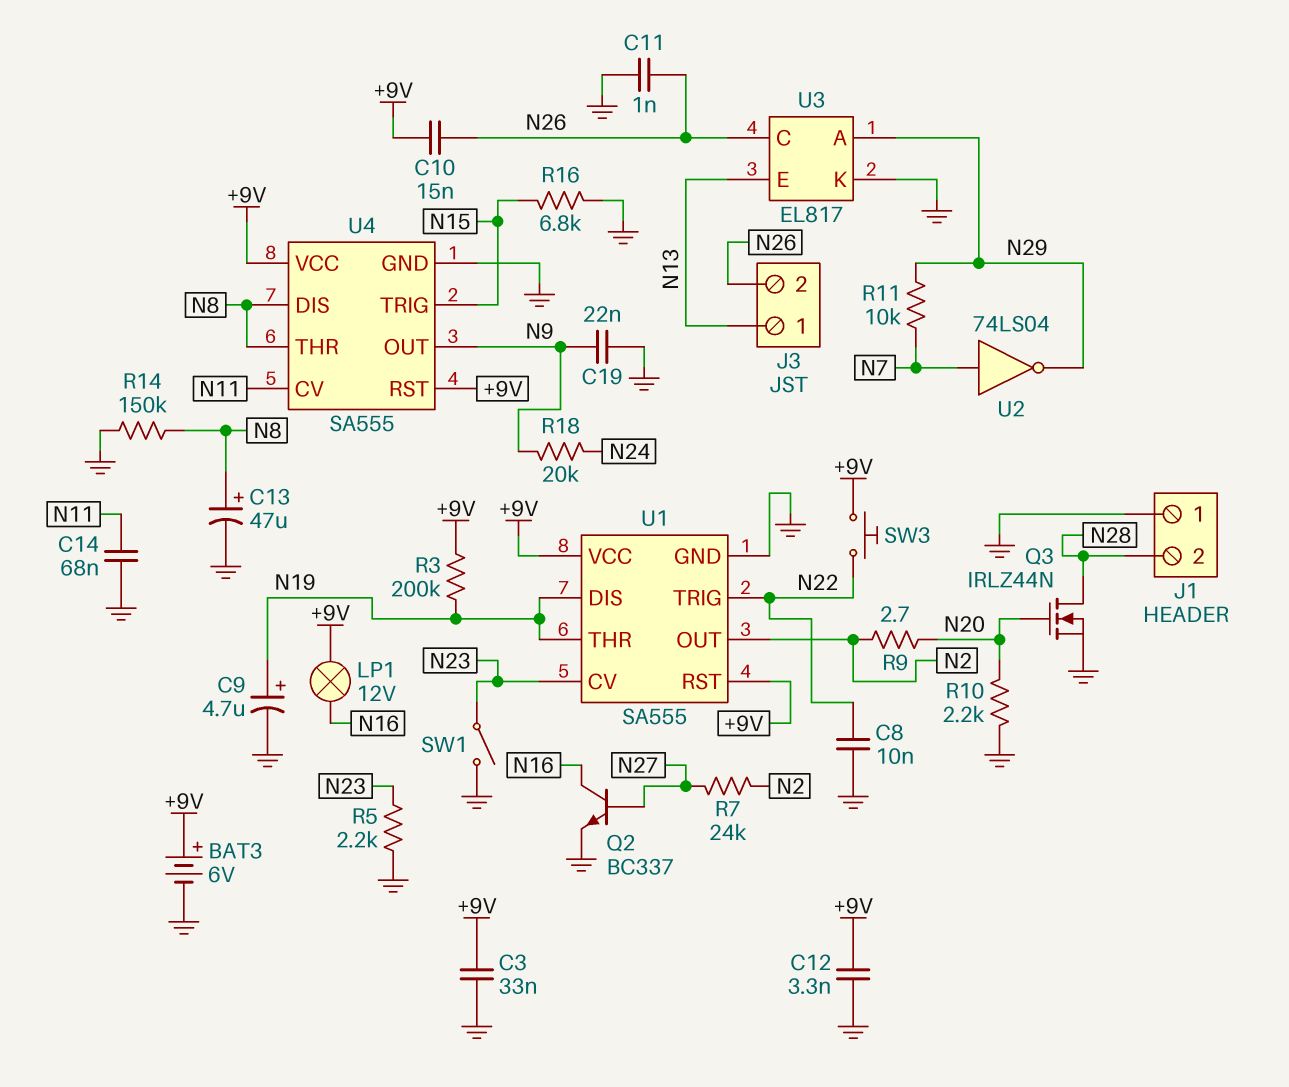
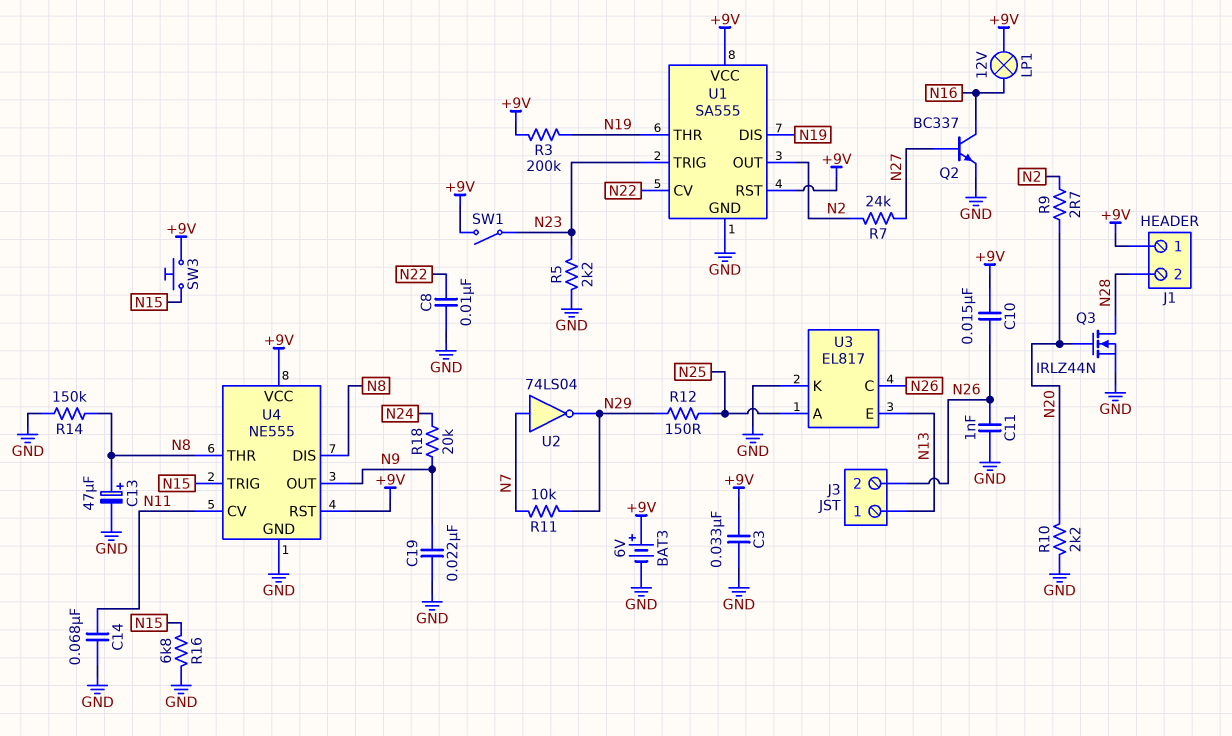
C9: 4.7uF (plus N19, minus GND) -> none
C12: 3.3nF (+9V, GND) -> none
J1 pin 1: GND -> +9V
R12: none -> 150 (N25, N29)
SW1: switch (GND, N23) -> switch (+9V, N23)
SW3: button (+9V, N22) -> button (+9V, N15)
U1 pin CV: N23 -> N22
U1 pin TRIG: N22 -> N23
U3 pin A: N29 -> N25
U4: SA555 -> NE555

